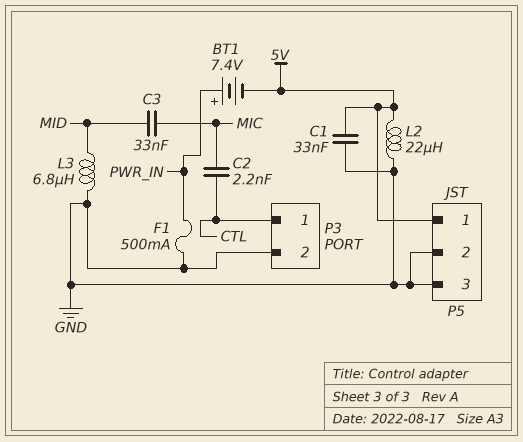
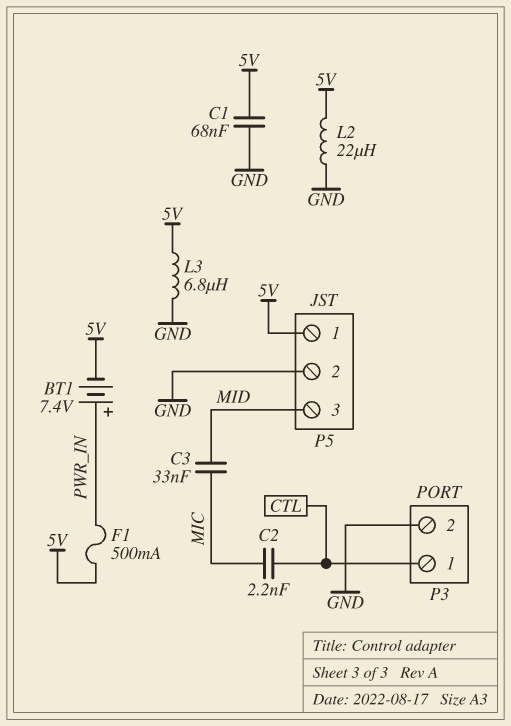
C1: 33nF (5V, GND) -> 68nF (5V, GND)
F1: 500mA (GND, PWR_IN) -> 500mA (5V, PWR_IN)
L3: 6.8uH (GND, MID) -> 6.8uH (5V, GND)
P5 pin 3: GND -> MID

